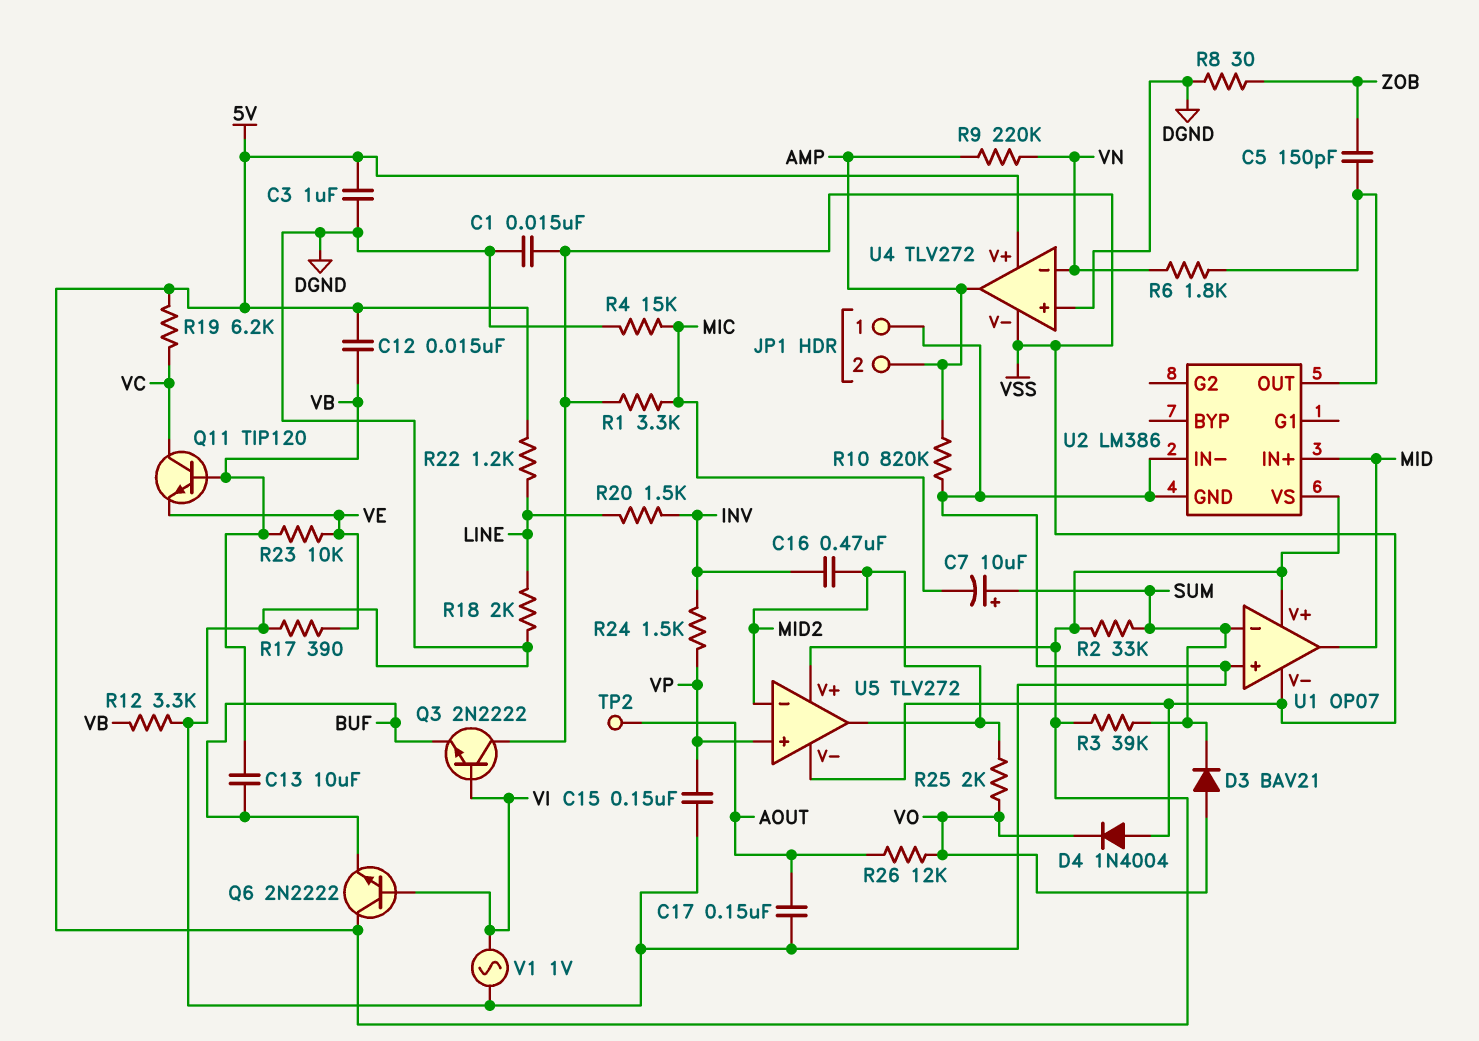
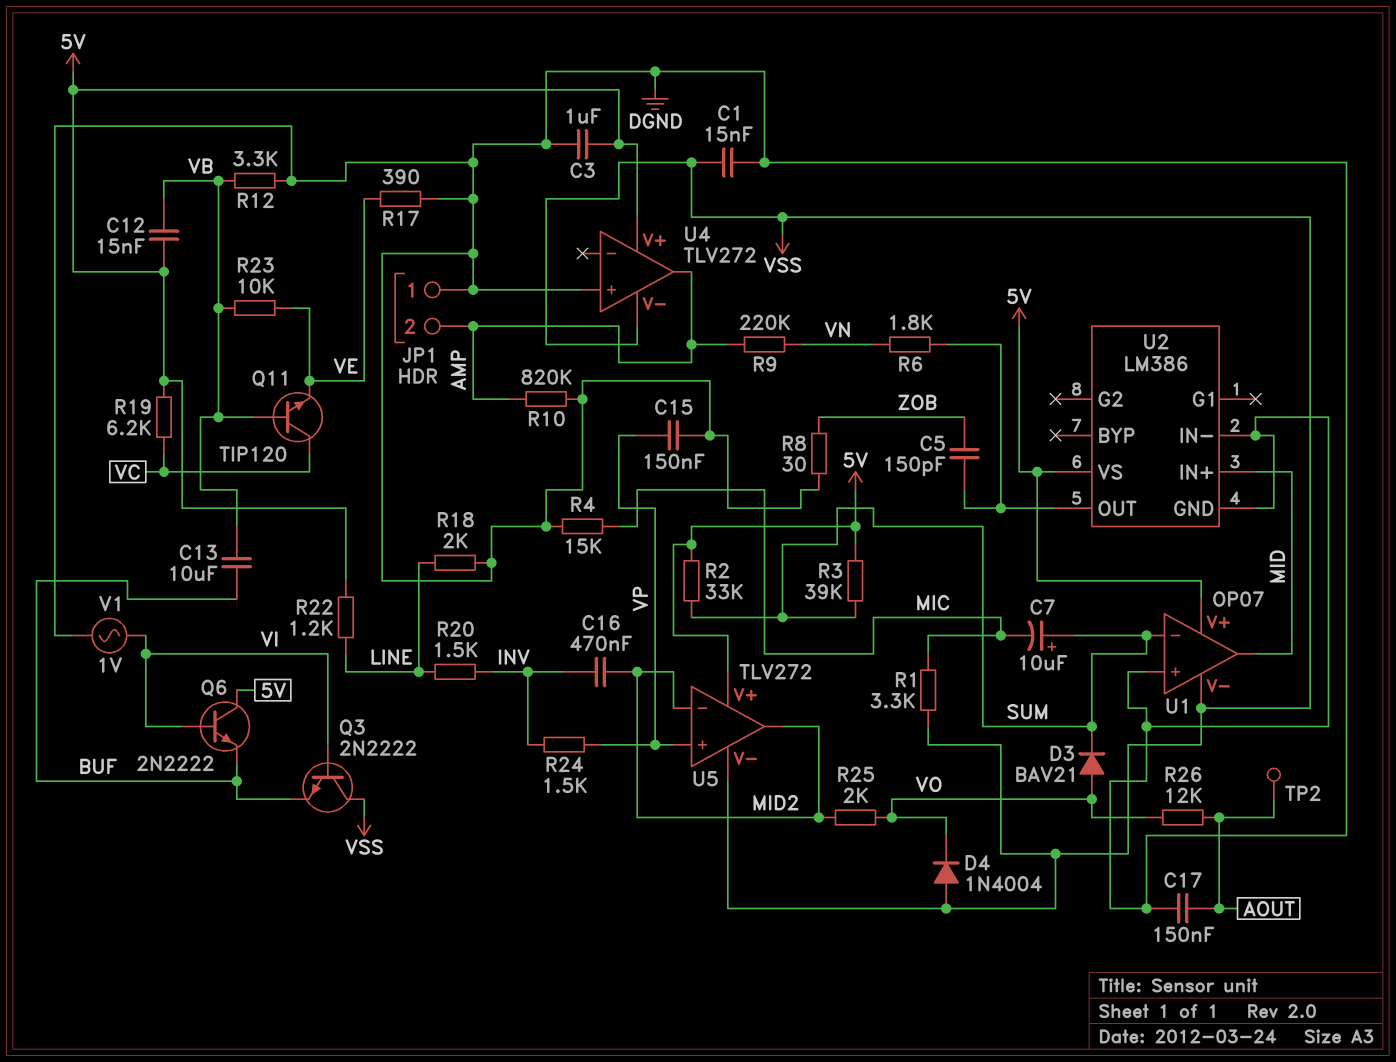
U4 pin in-: VN -> none

